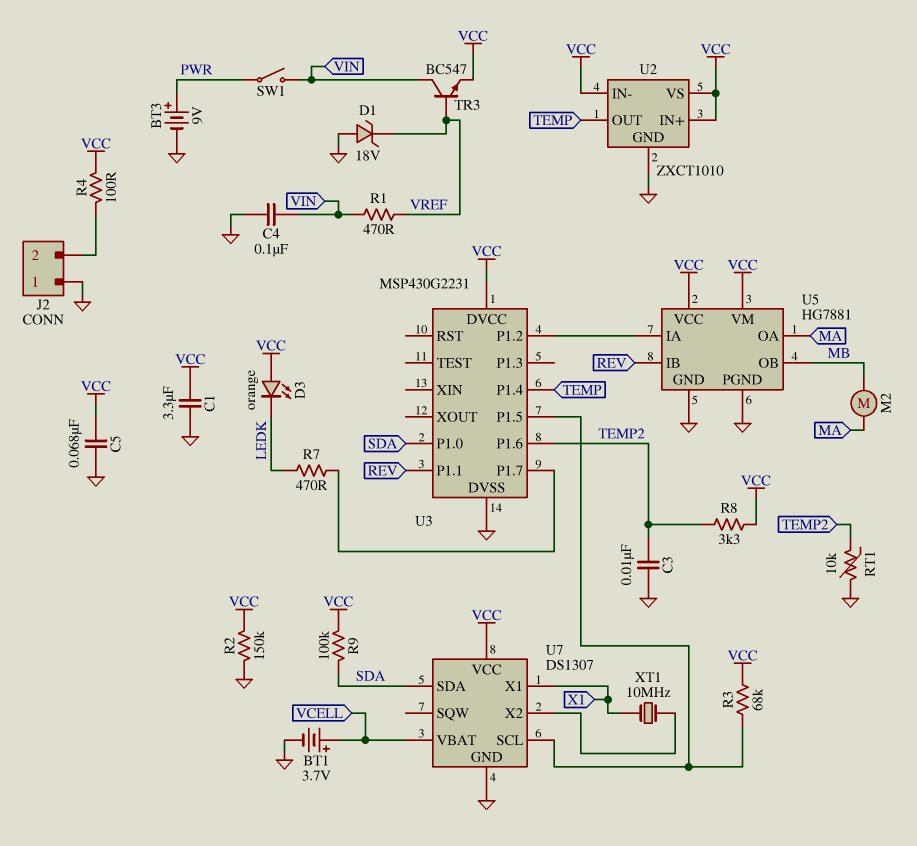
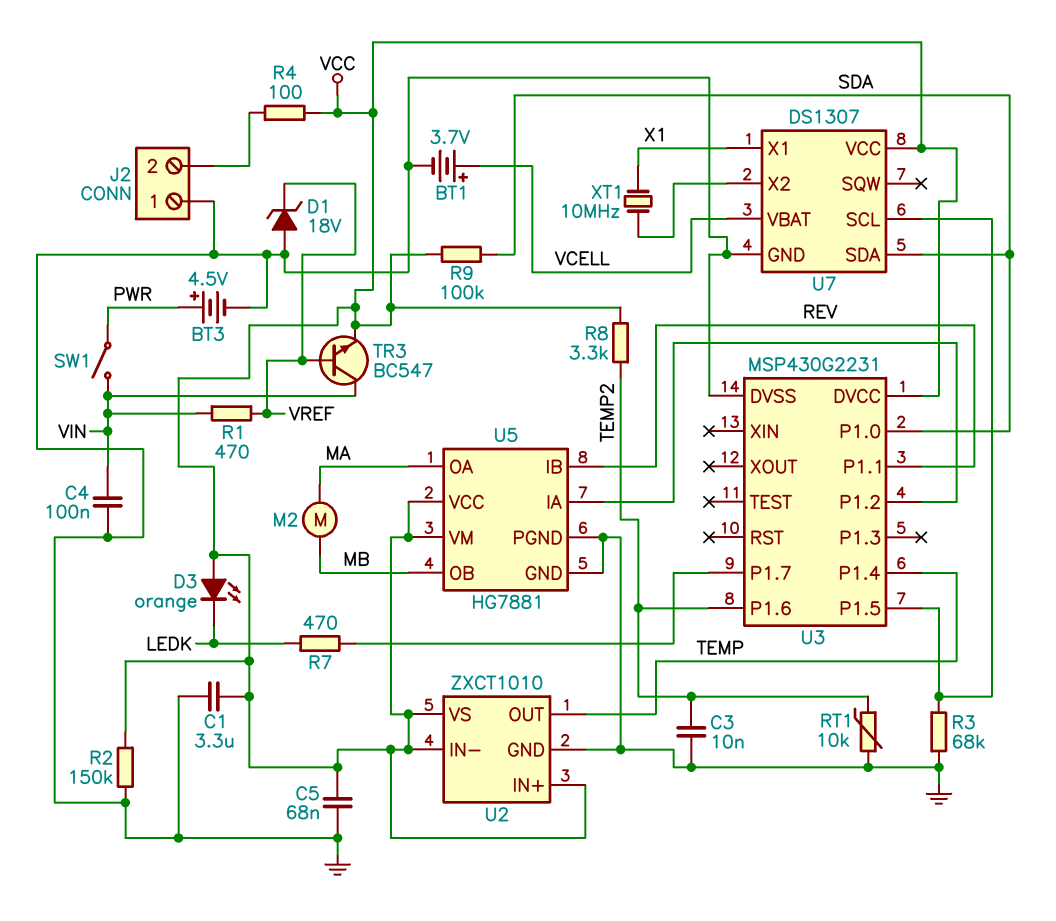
BT3: 9V (plus PWR, minus GND) -> 4.5V (plus PWR, minus GND)
R3: 68k (U3/P1.5, VCC) -> 68k (GND, U3/P1.5)

